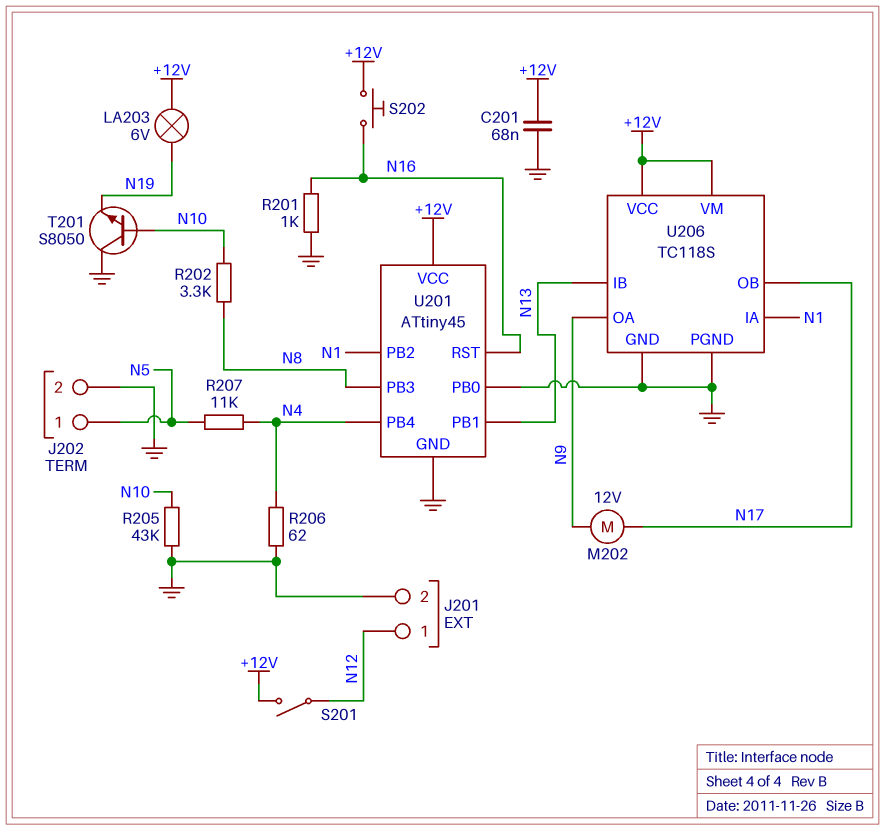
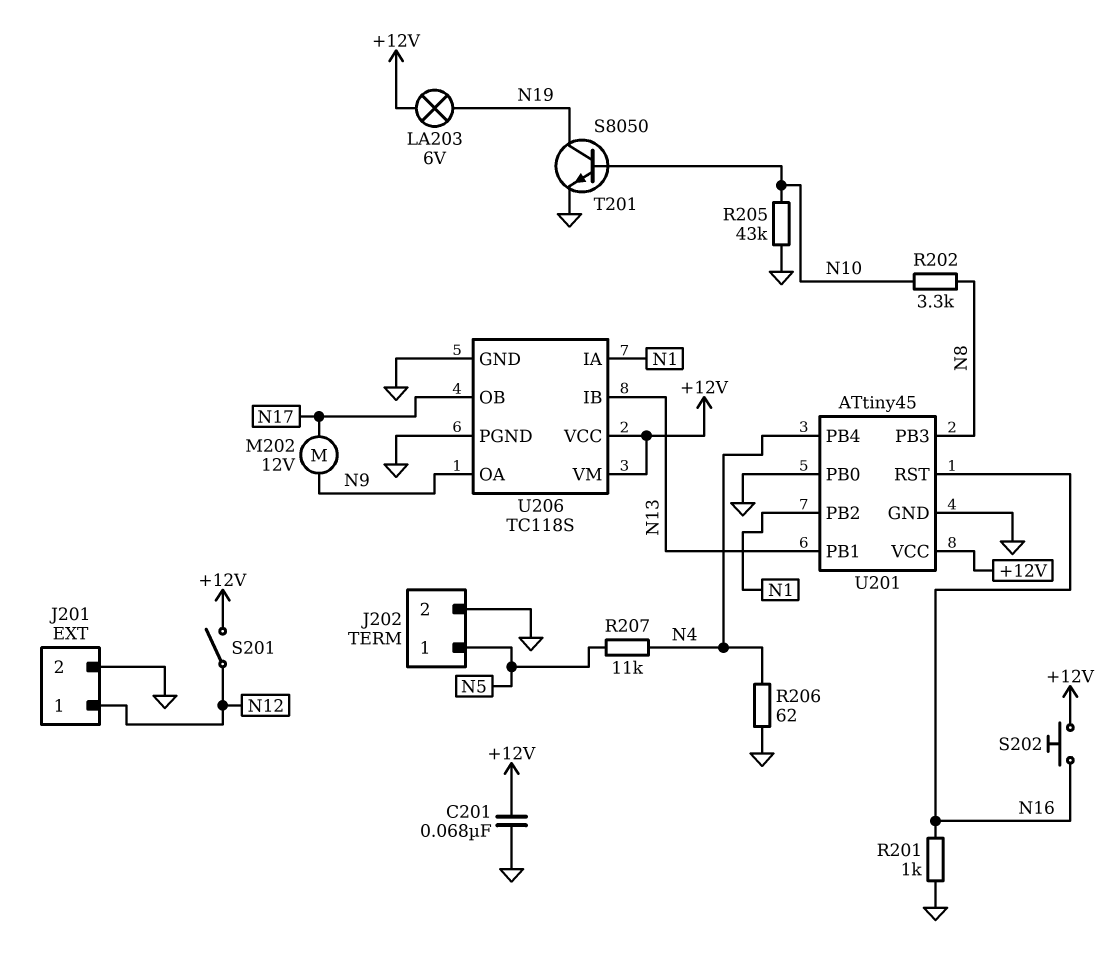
T201: NPN S8050 (B N10, C GND, E N19) -> NPN S8050 (B N10, C N19, E GND)

